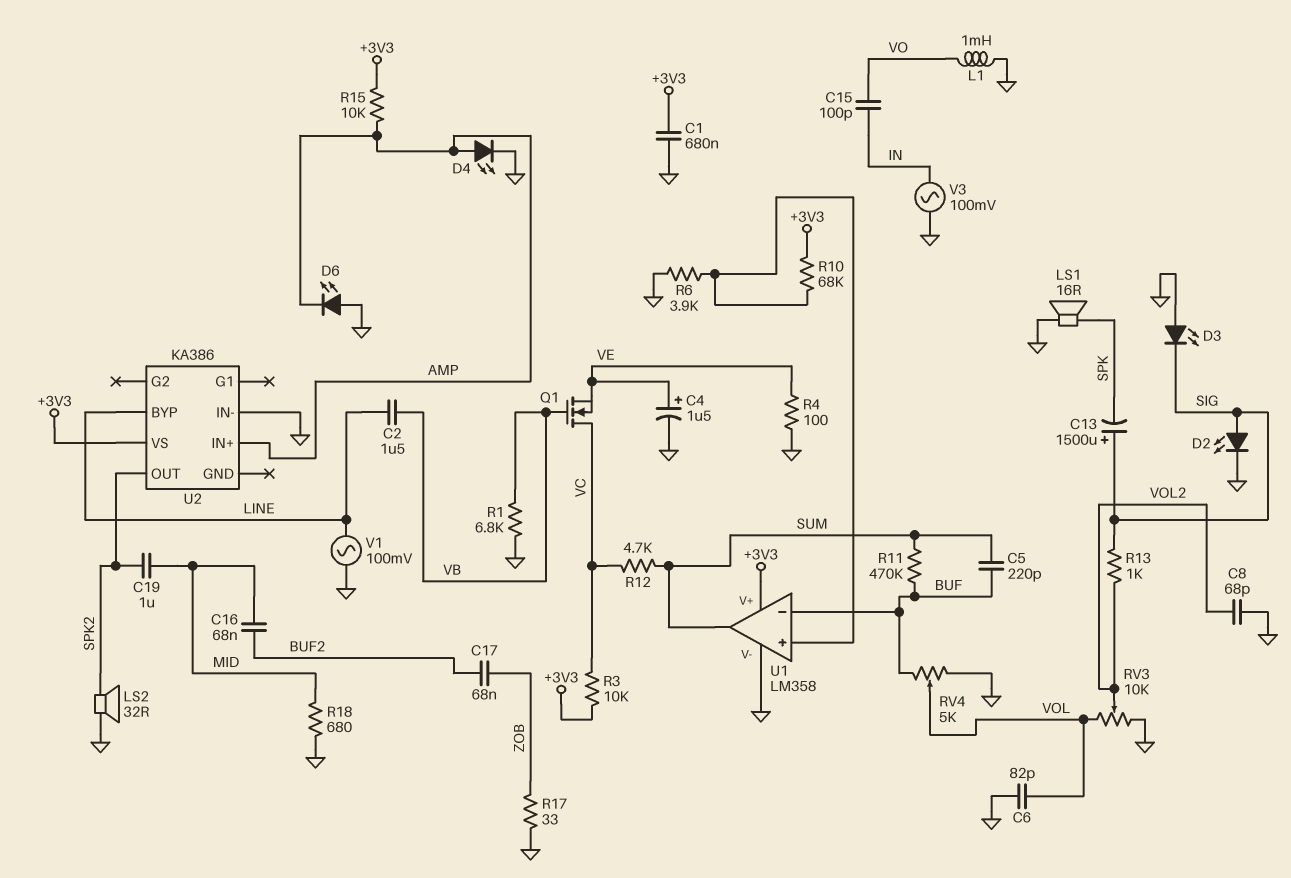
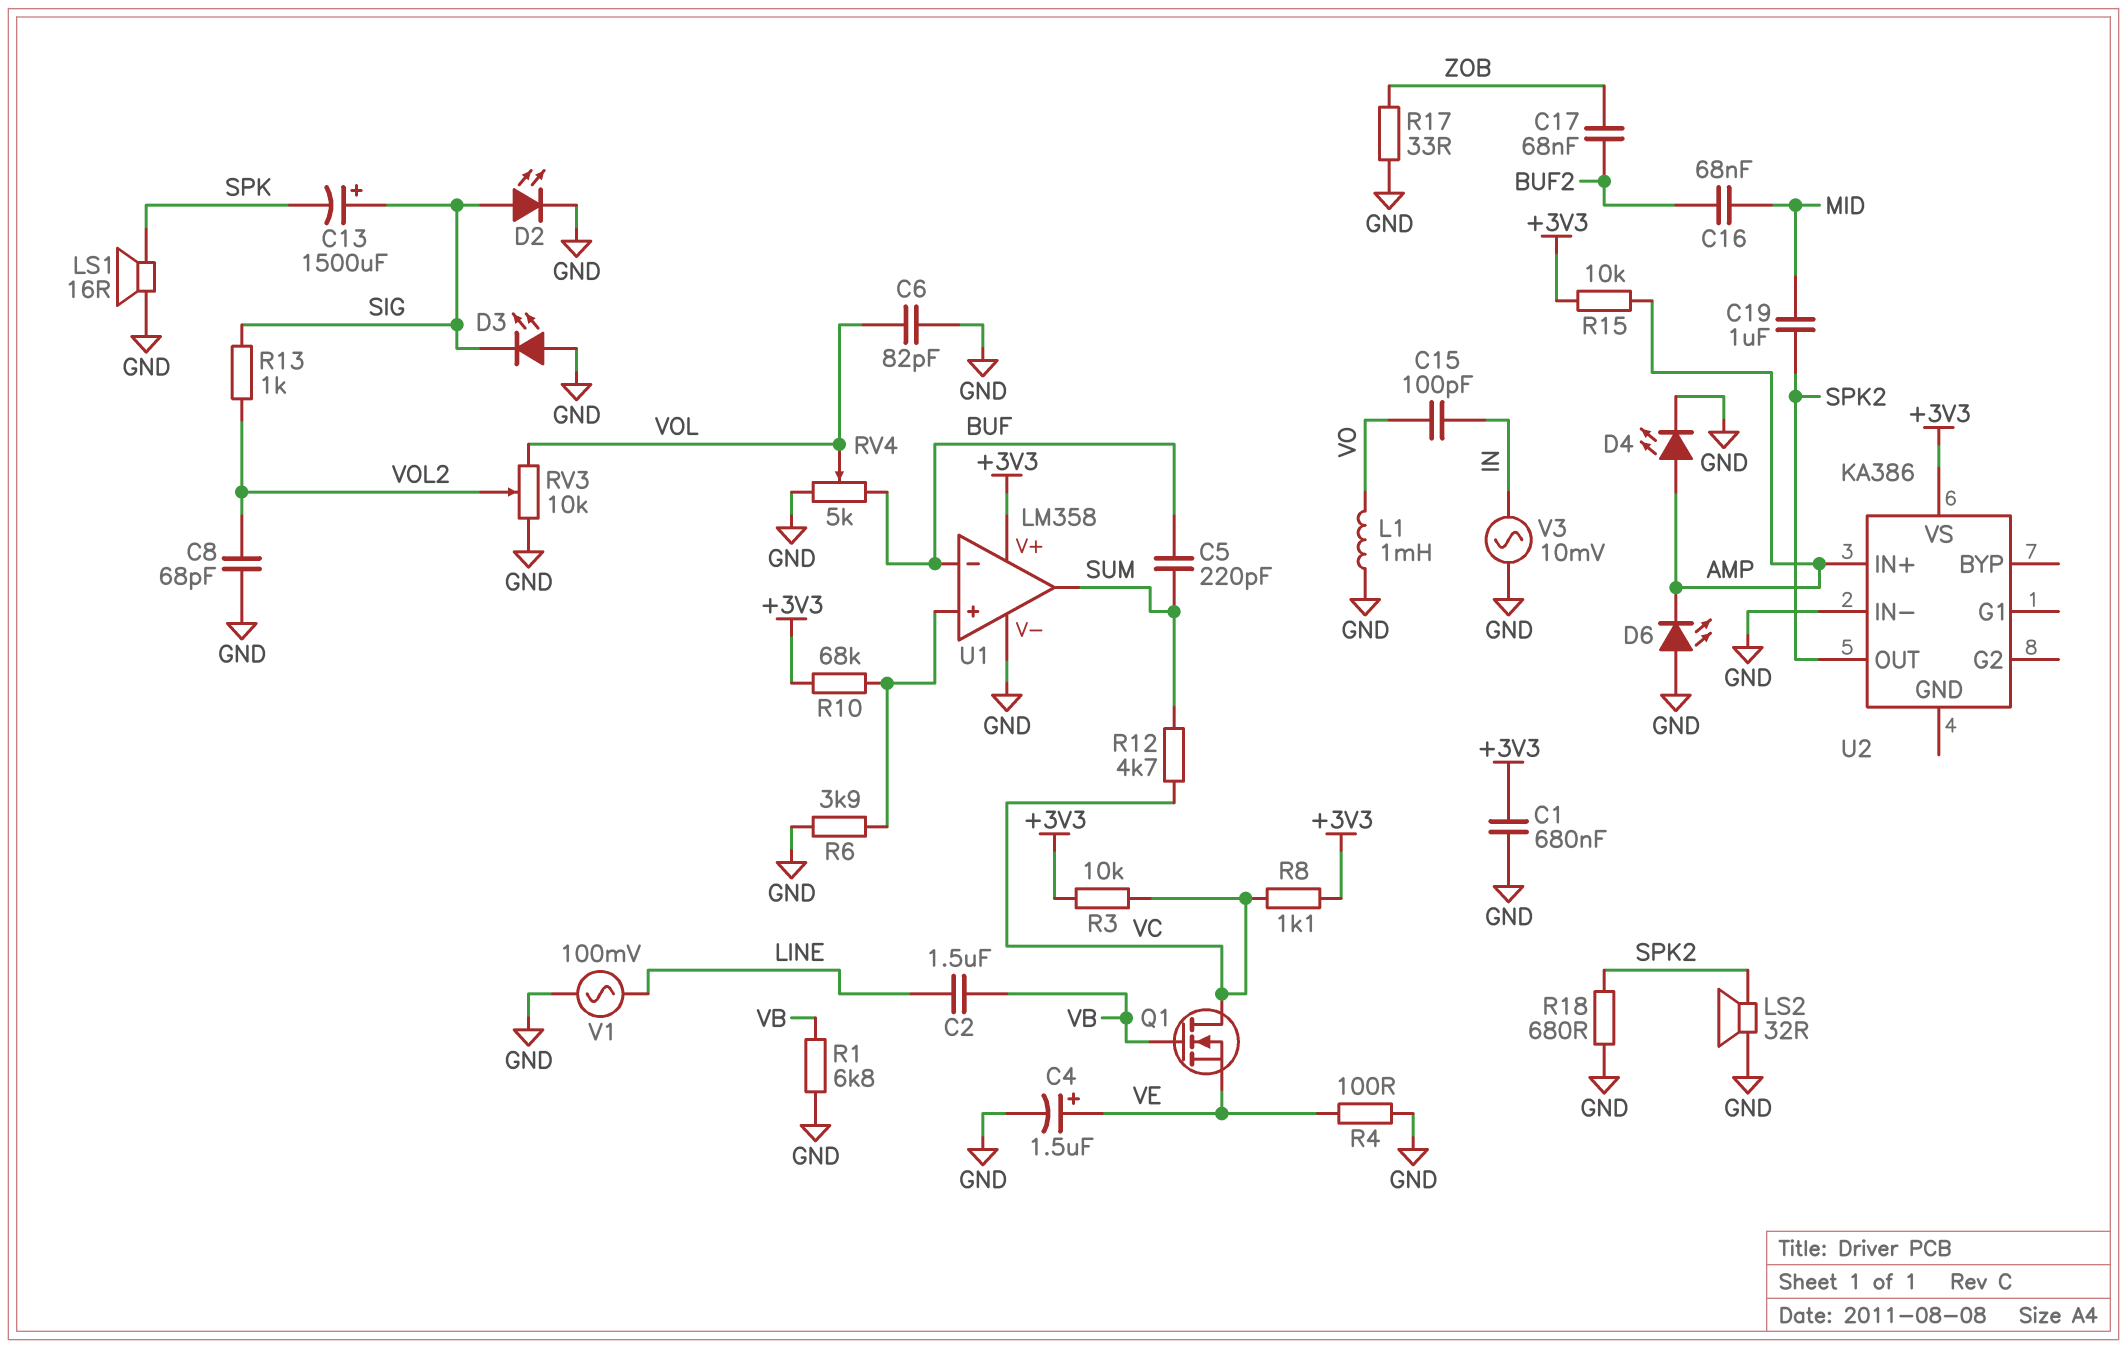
R8: none -> 1.1k (+3V3, VC)
R11: 470k (BUF, SUM) -> none
R18: 680 (GND, MID) -> 680 (GND, SPK2)
U2 pin BYP: LINE -> none
V3: AC 100mV (GND, IN) -> AC 10mV (GND, IN)

